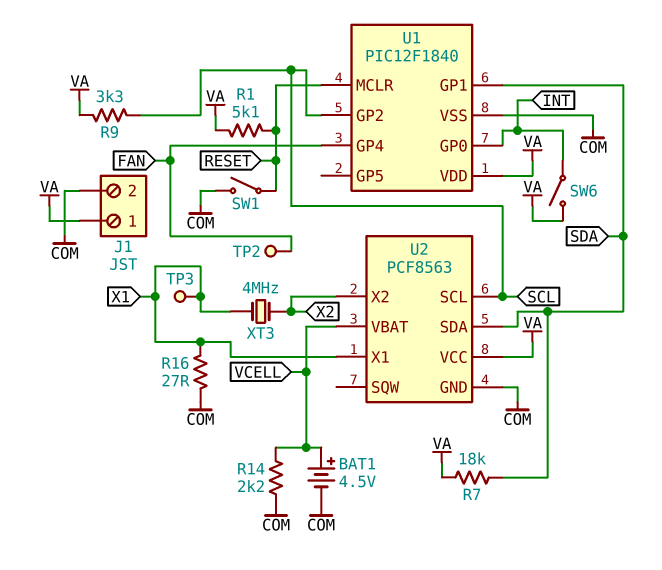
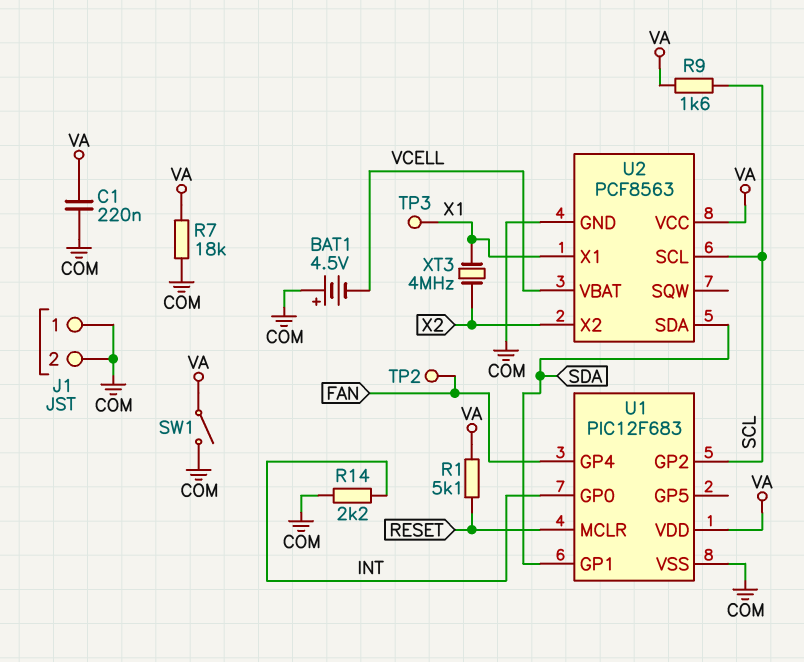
BAT1: 4.5V (plus VCELL, minus COM) -> 4.5V (plus COM, minus VCELL)
C1: none -> 220nF (COM, VA)
J1 pin 1: VA -> COM
R7: 18k (SDA, VA) -> 18k (COM, VA)
R9: 3.3k (SCL, VA) -> 1.6k (SCL, VA)
R14: 2.2k (COM, VCELL) -> 2.2k (COM, INT)
R16: 27 (COM, X1) -> none
SW1: switch (COM, RESET) -> switch (COM, VA)
SW6: switch (INT, VA) -> none
U1: PIC12F1840 -> PIC12F683

